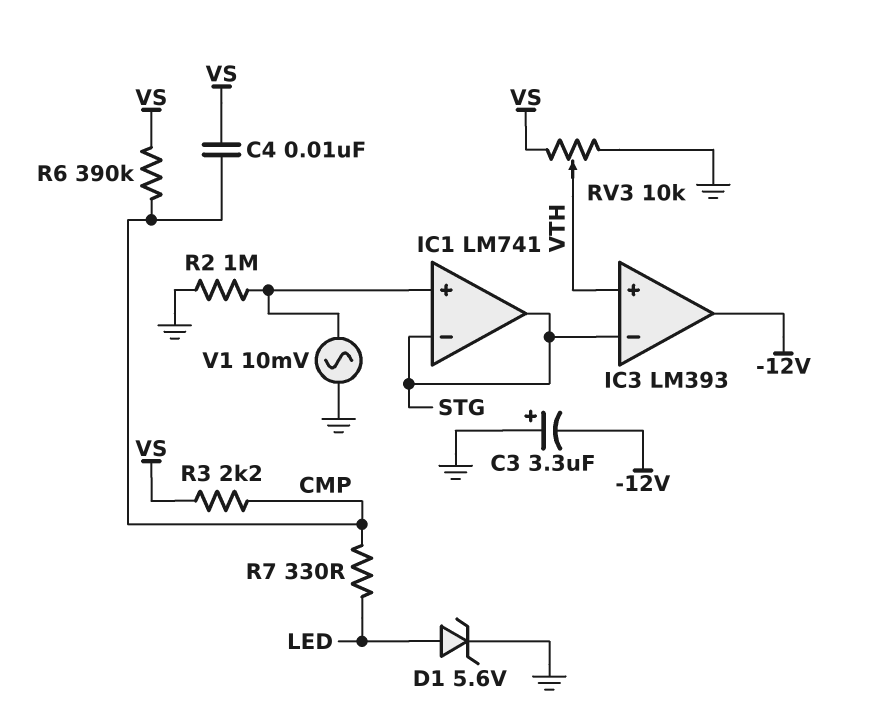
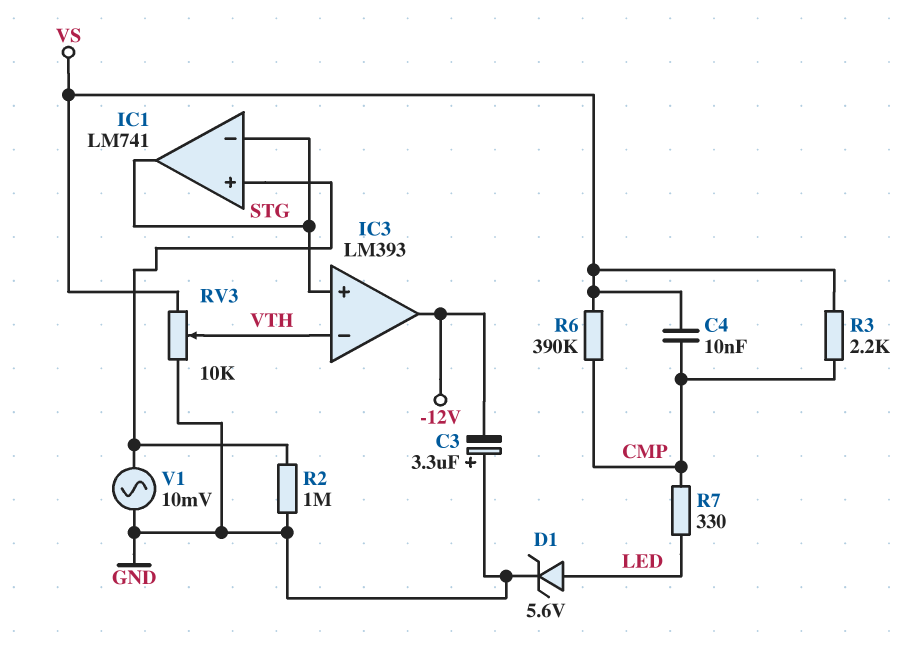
IC3 pin in+: VTH -> STG
IC3 pin in-: STG -> VTH

